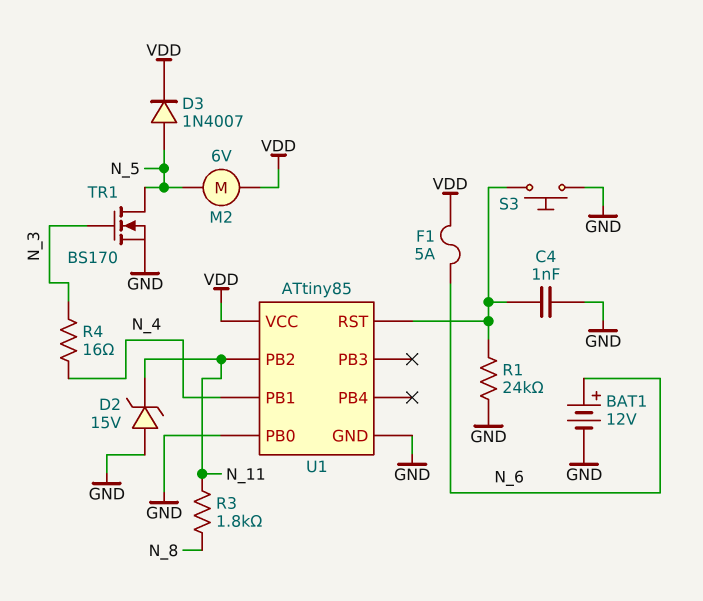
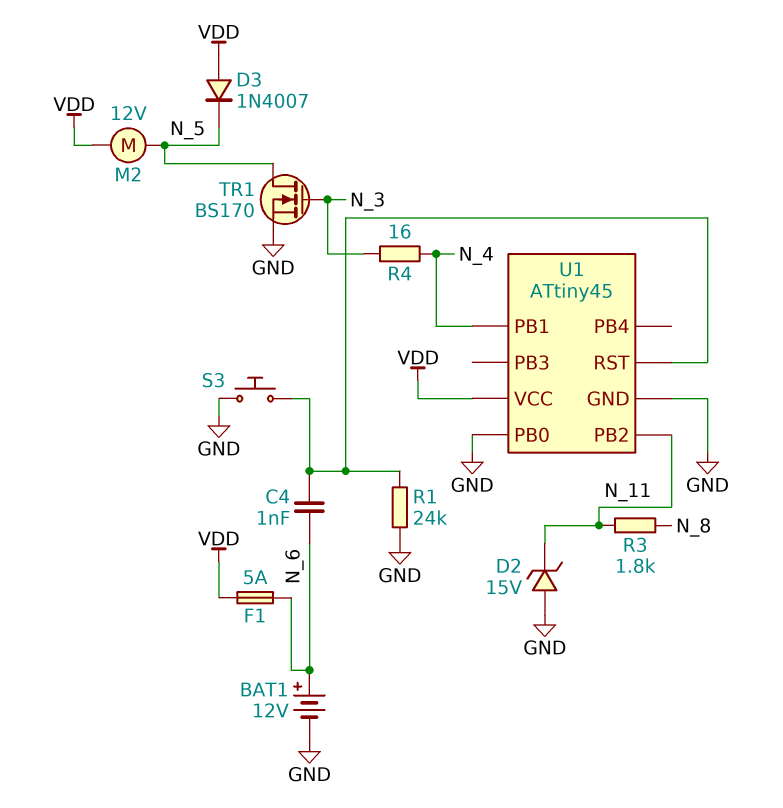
C4: 1nF (GND, U1/RST) -> 1nF (N_6, U1/RST)
D3: diode 1N4007 (A N_5, K VDD) -> diode 1N4007 (A VDD, K N_5)
M2: motor 6V (N_5, VDD) -> motor 12V (N_5, VDD)
U1: ATtiny85 -> ATtiny45

